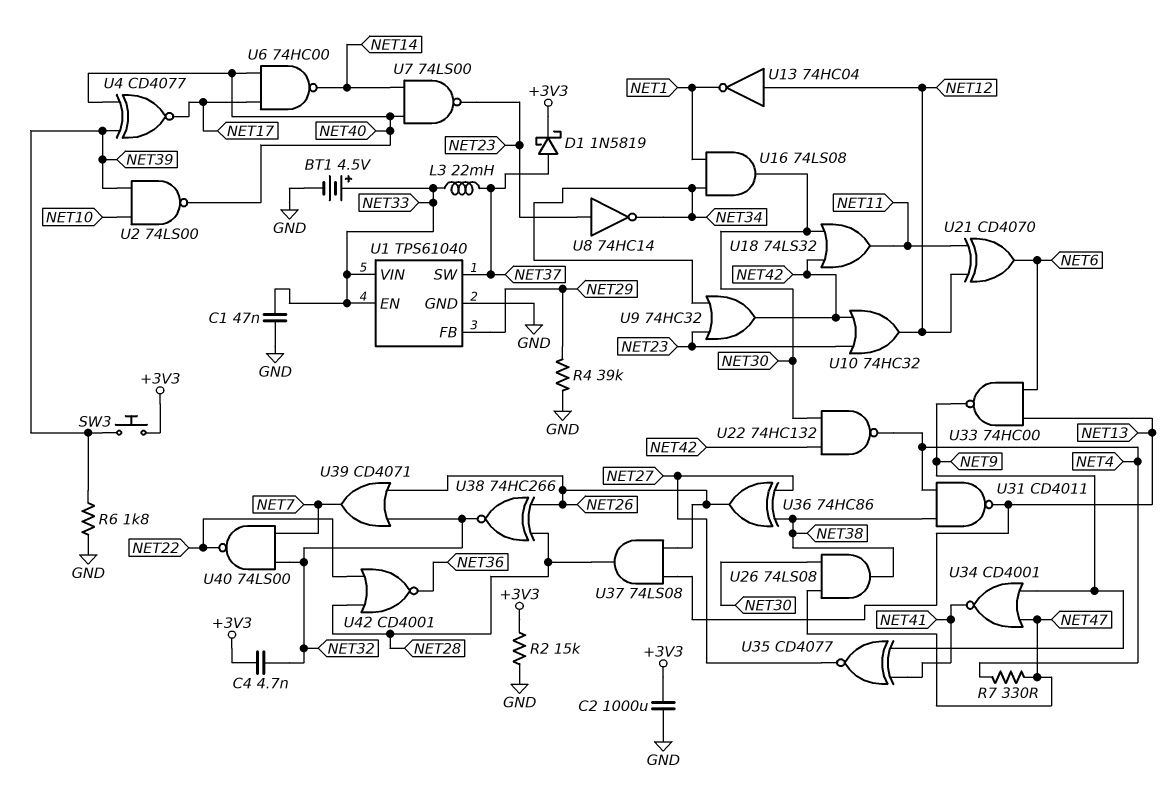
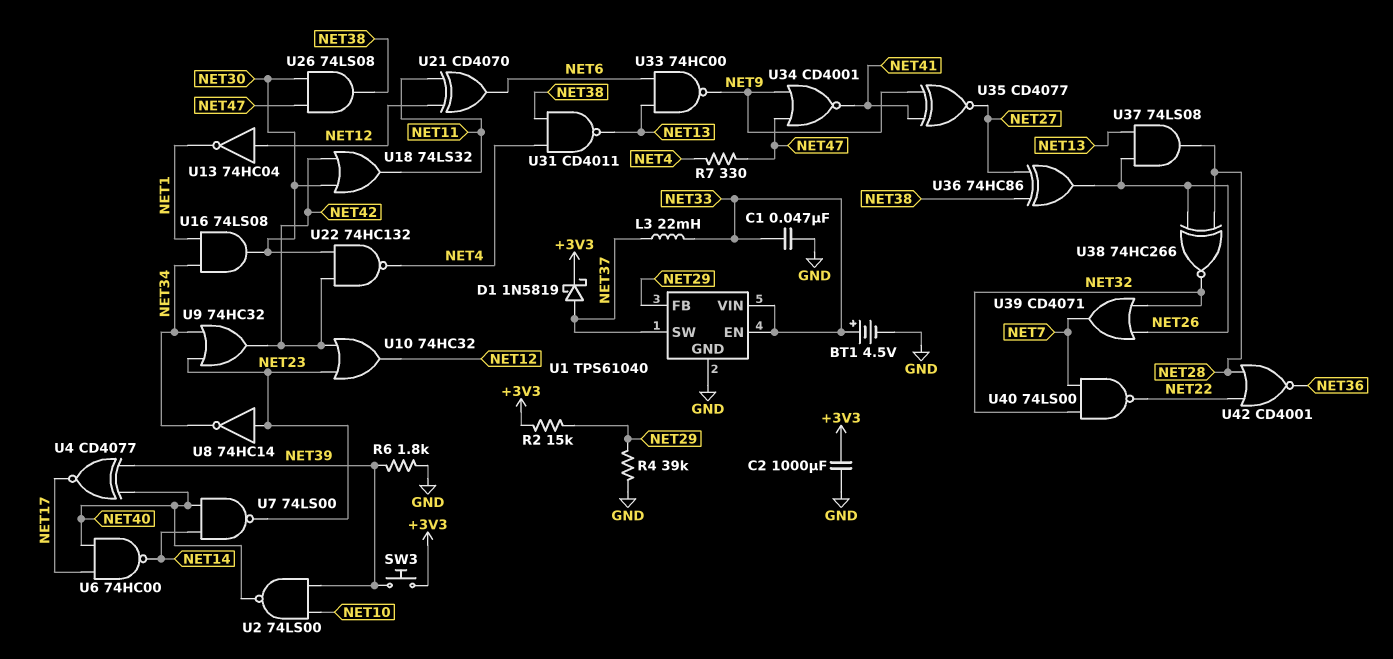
C4: 4.7nF (+3V3, NET32) -> none
R2: 15k (+3V3, GND) -> 15k (+3V3, NET29)

